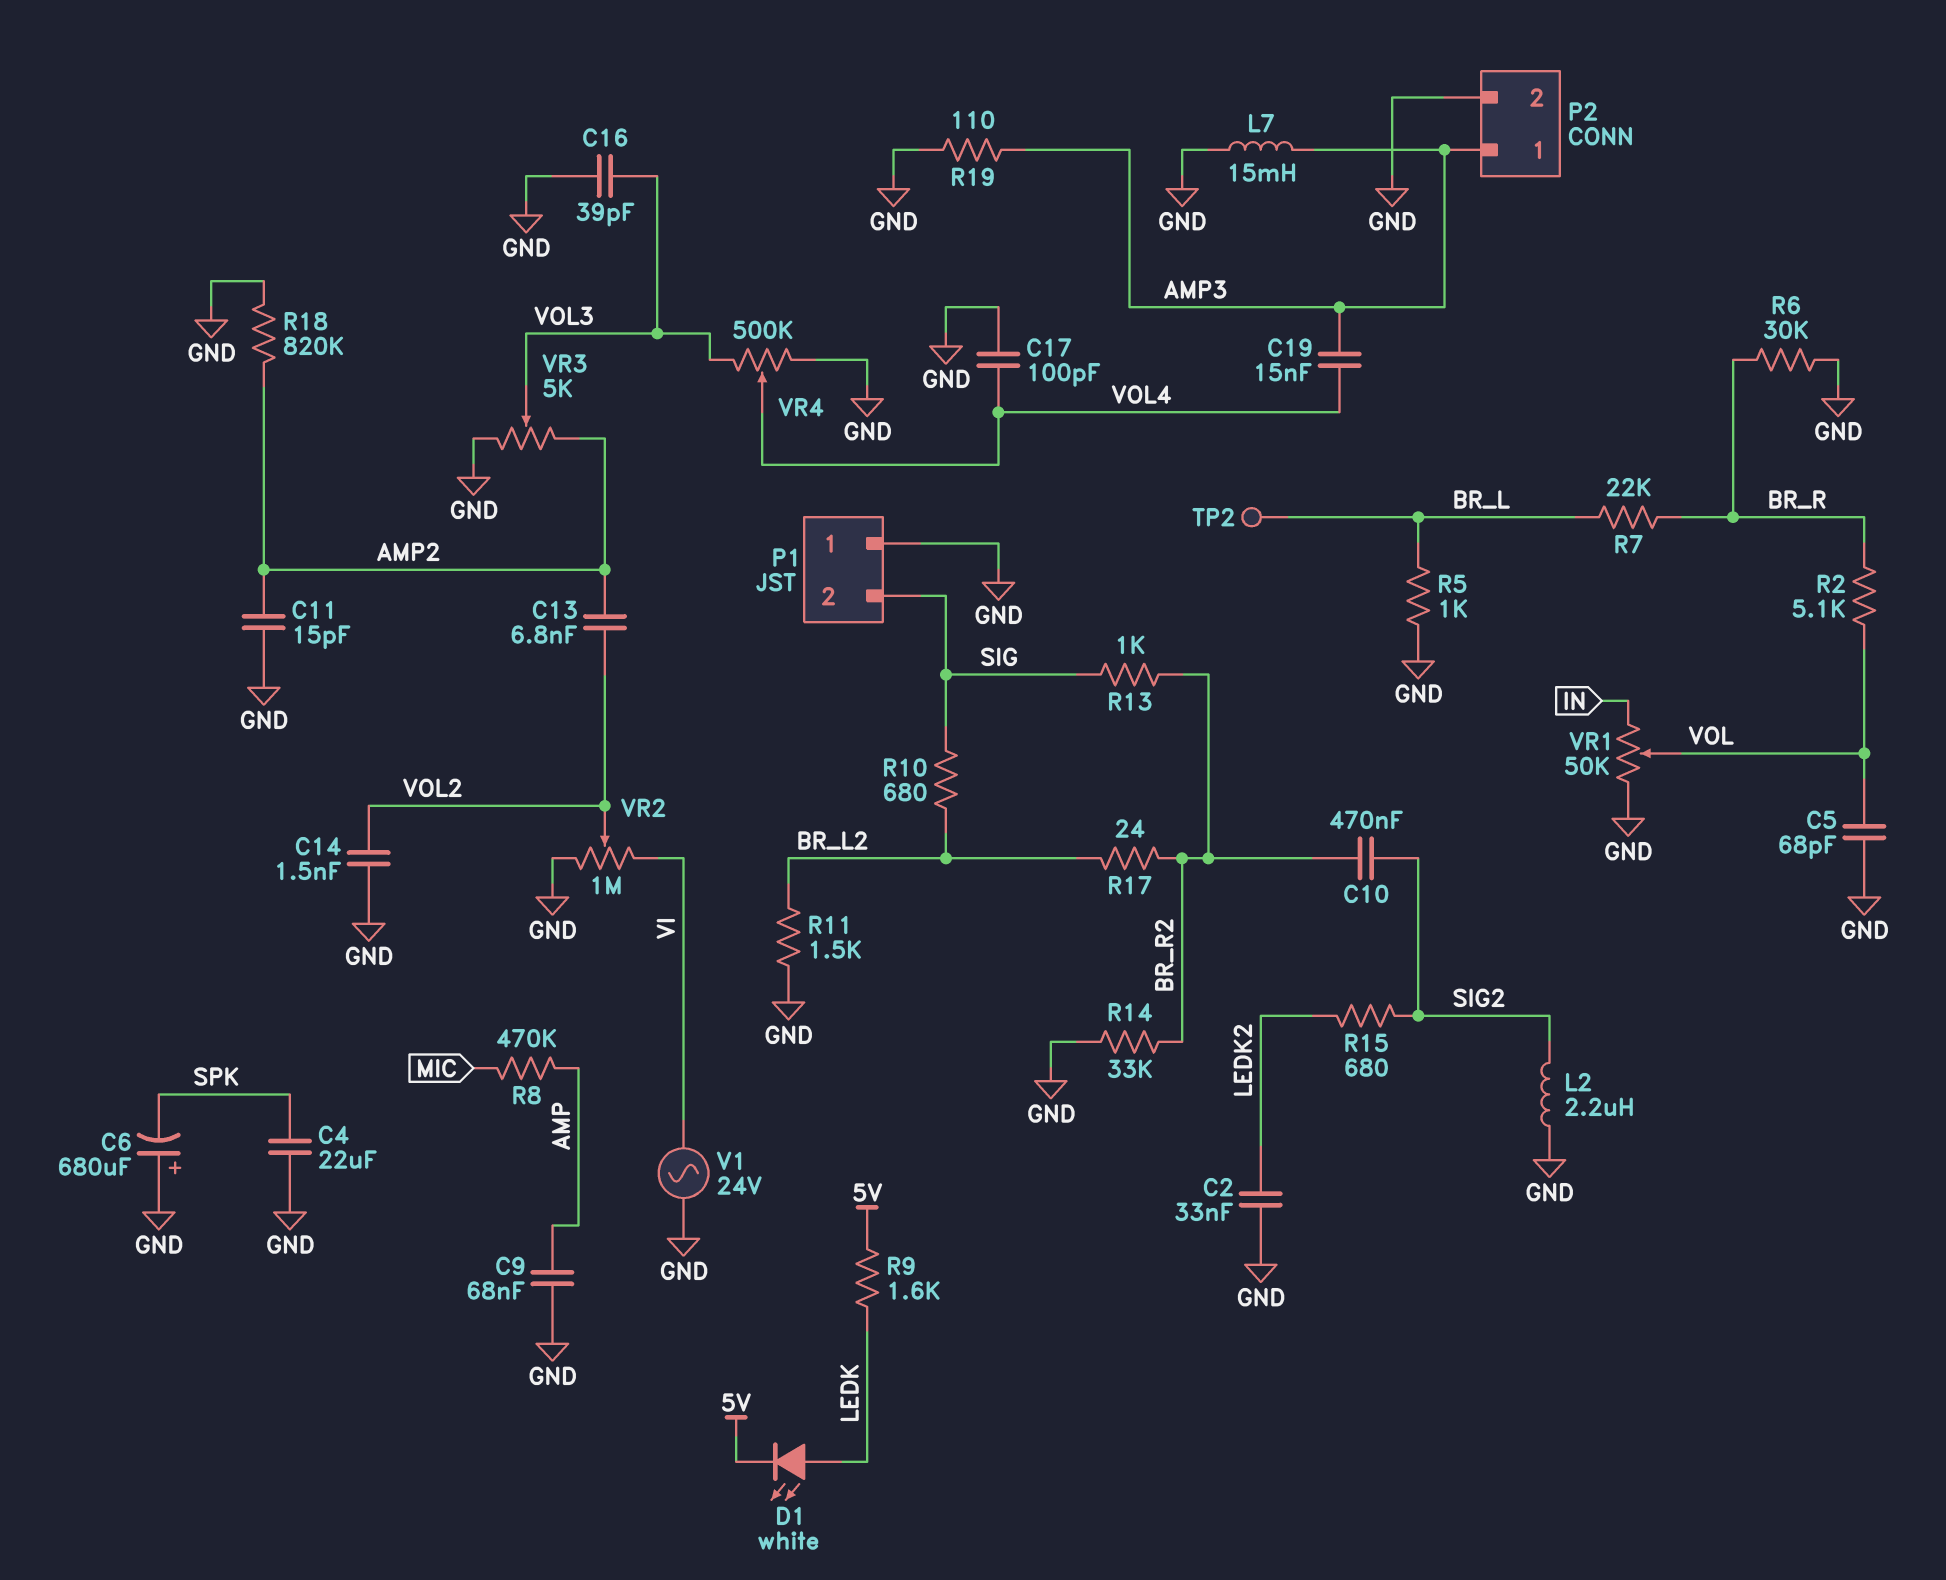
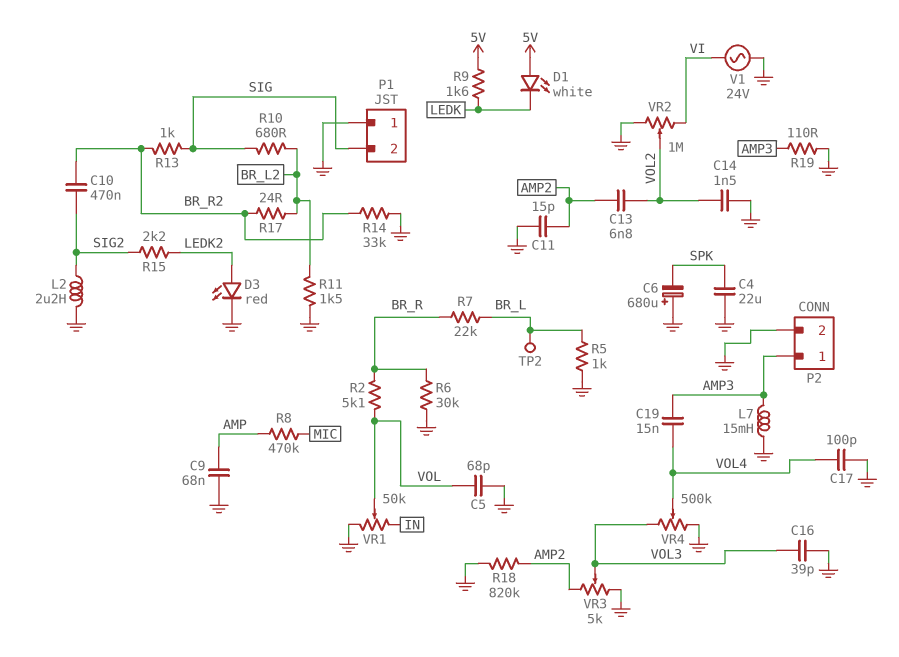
C2: 33nF (GND, LEDK2) -> none
D1: LED white (A LEDK, K 5V) -> LED white (A 5V, K LEDK)
D3: none -> LED red (A LEDK2, K GND)
R15: 680 (LEDK2, SIG2) -> 2.2k (LEDK2, SIG2)

